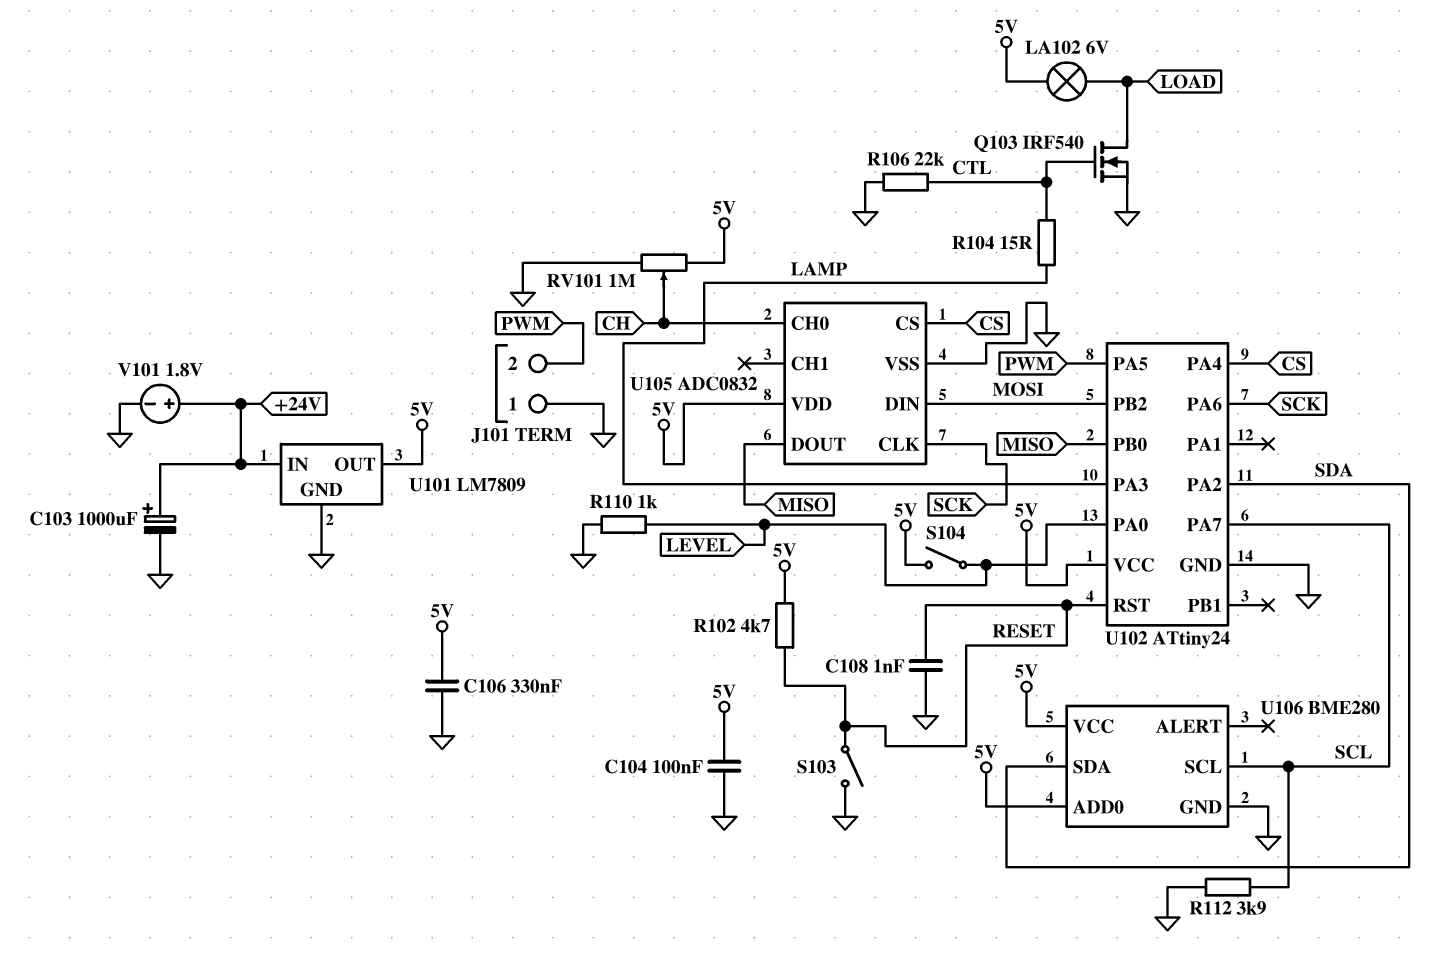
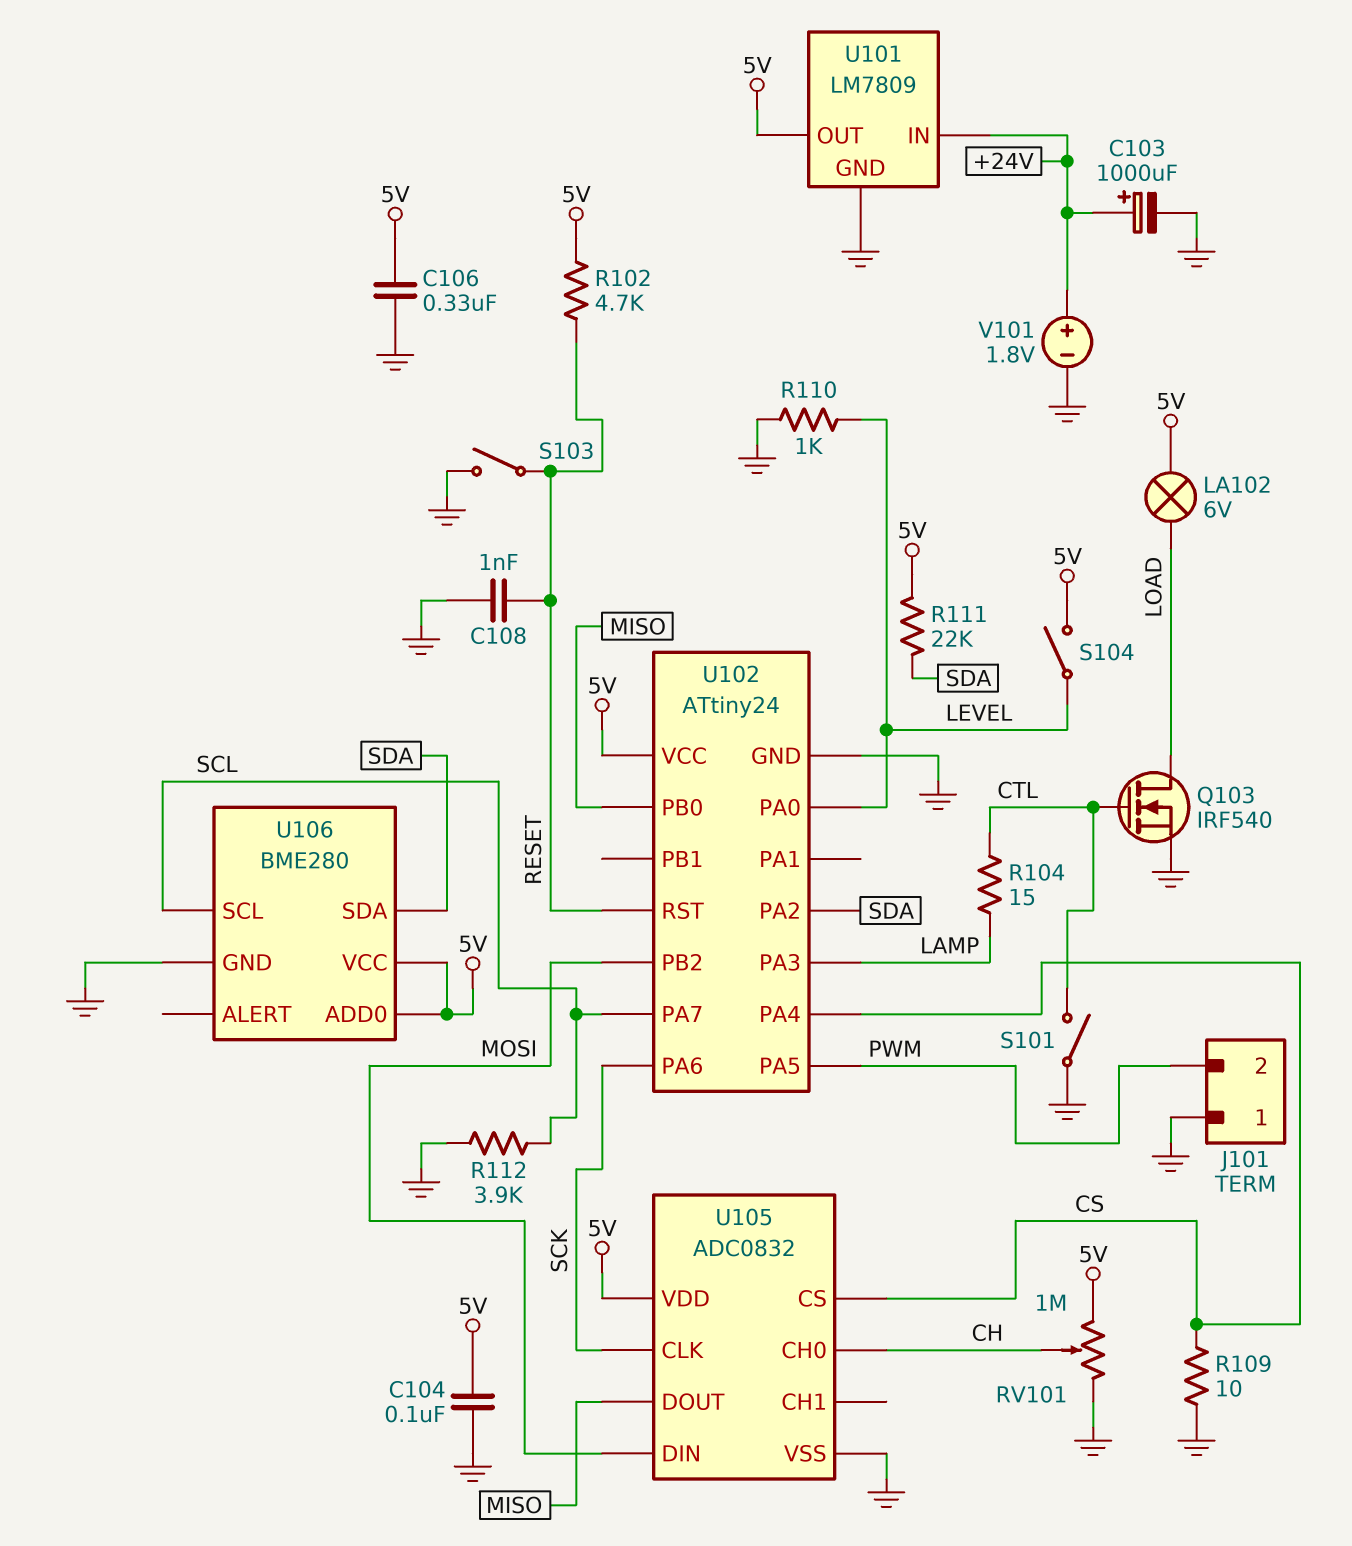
R106: 22k (CTL, GND) -> none
R109: none -> 10 (CS, GND)
R111: none -> 22k (5V, SDA)
S101: none -> switch (CTL, GND)

